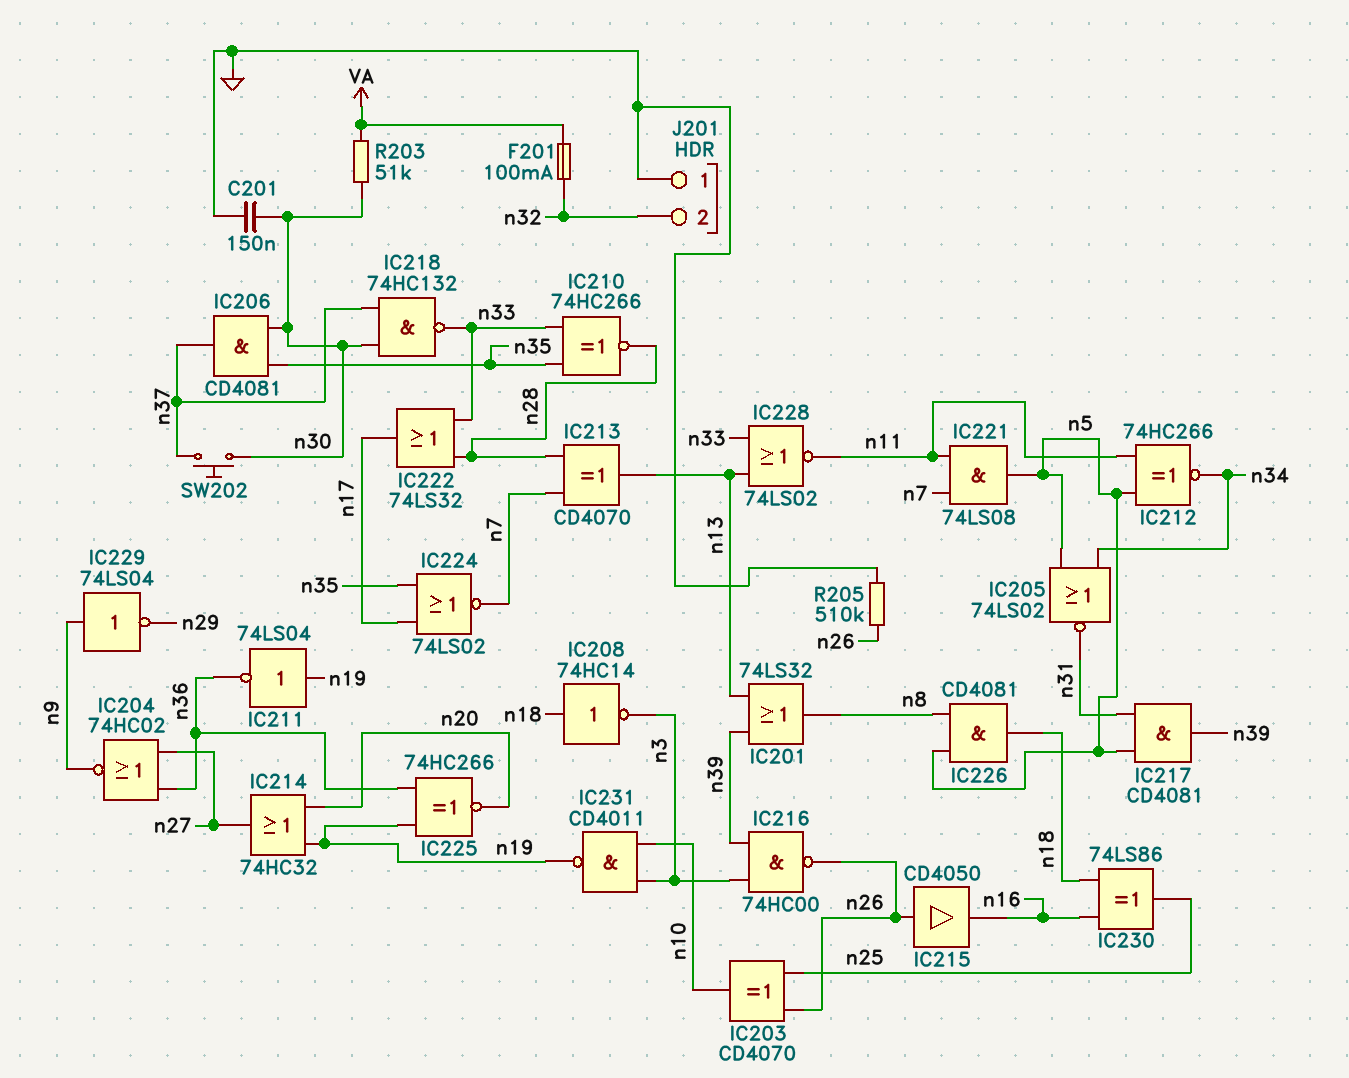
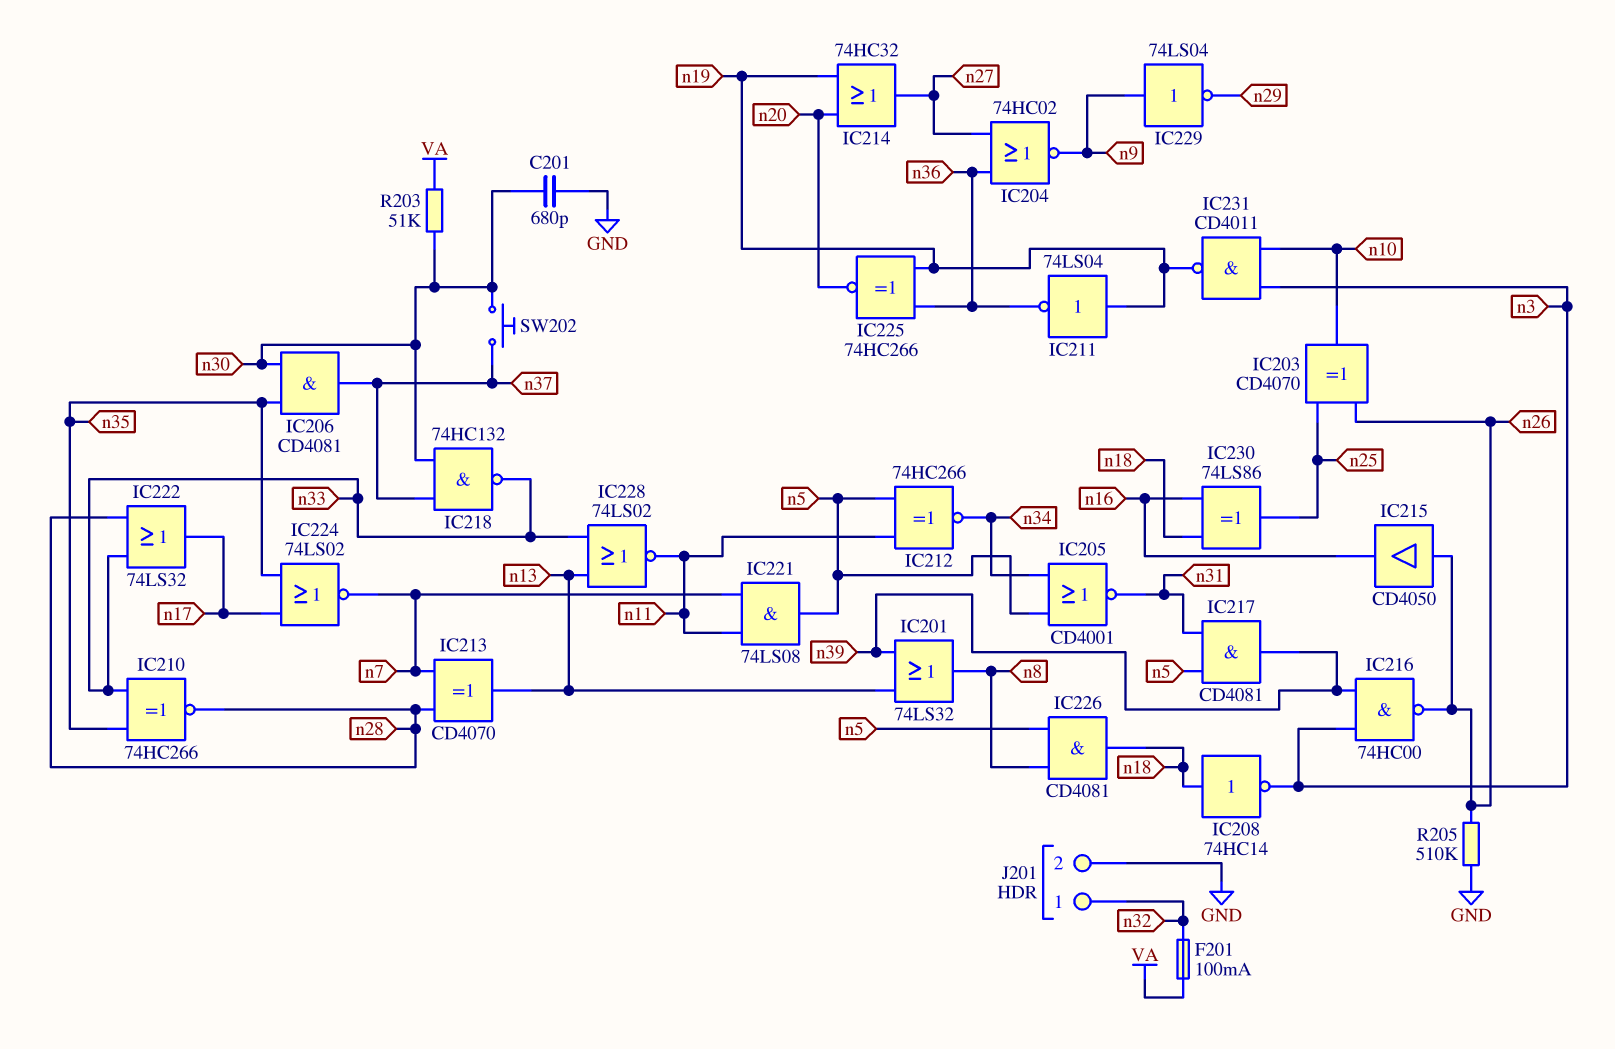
C201: 150nF (GND, n30) -> 680pF (GND, n30)
IC205: NOR 74LS02 (in n5, in n34, out n31) -> NOR CD4001 (in n5, in n34, out n31)
J201 pin 1: GND -> n32
J201 pin 2: n32 -> GND

